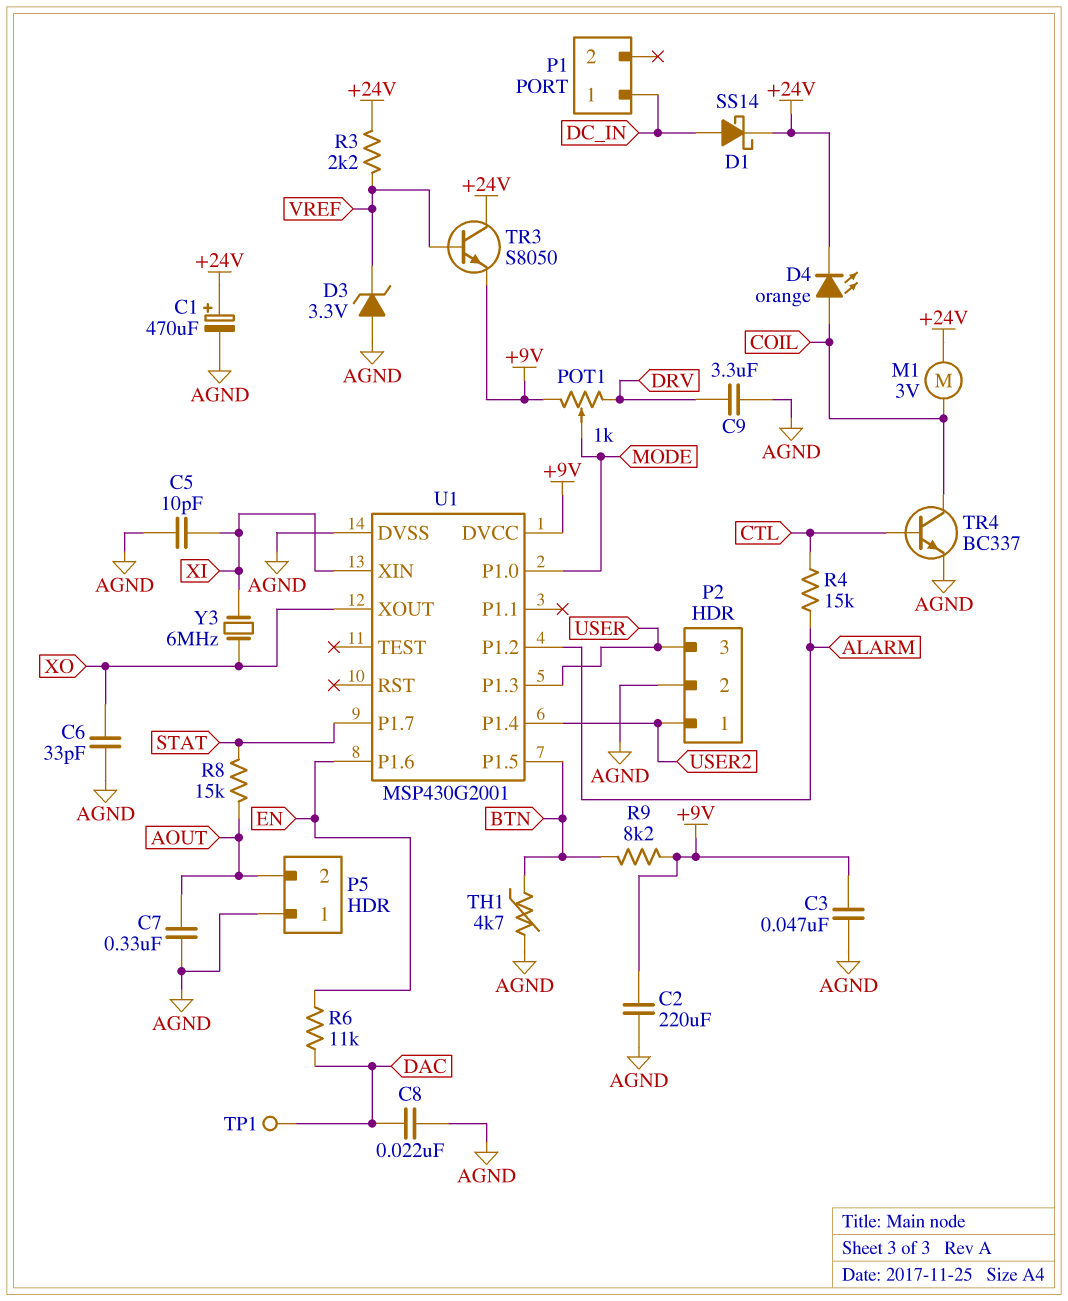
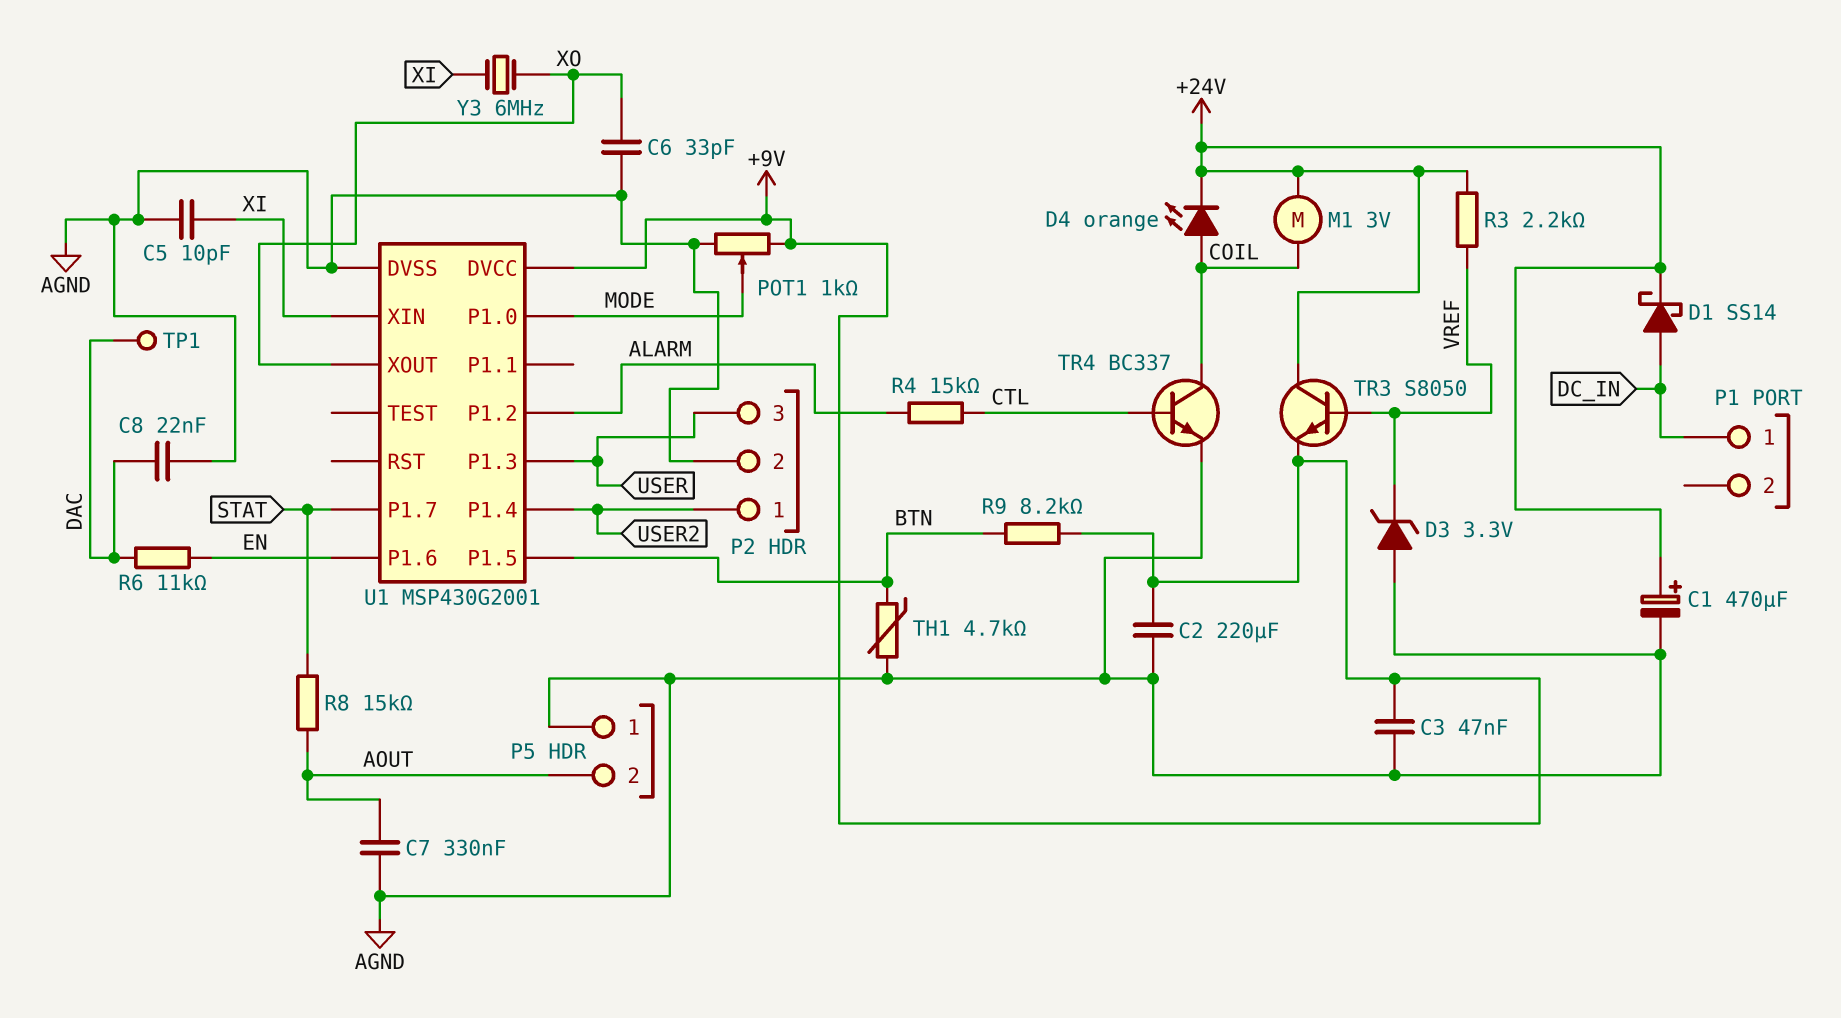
C9: 3.3uF (AGND, DRV) -> none
POT1: 1k (+9V, DRV, wiper MODE) -> 1k (+9V, AGND, wiper MODE)

